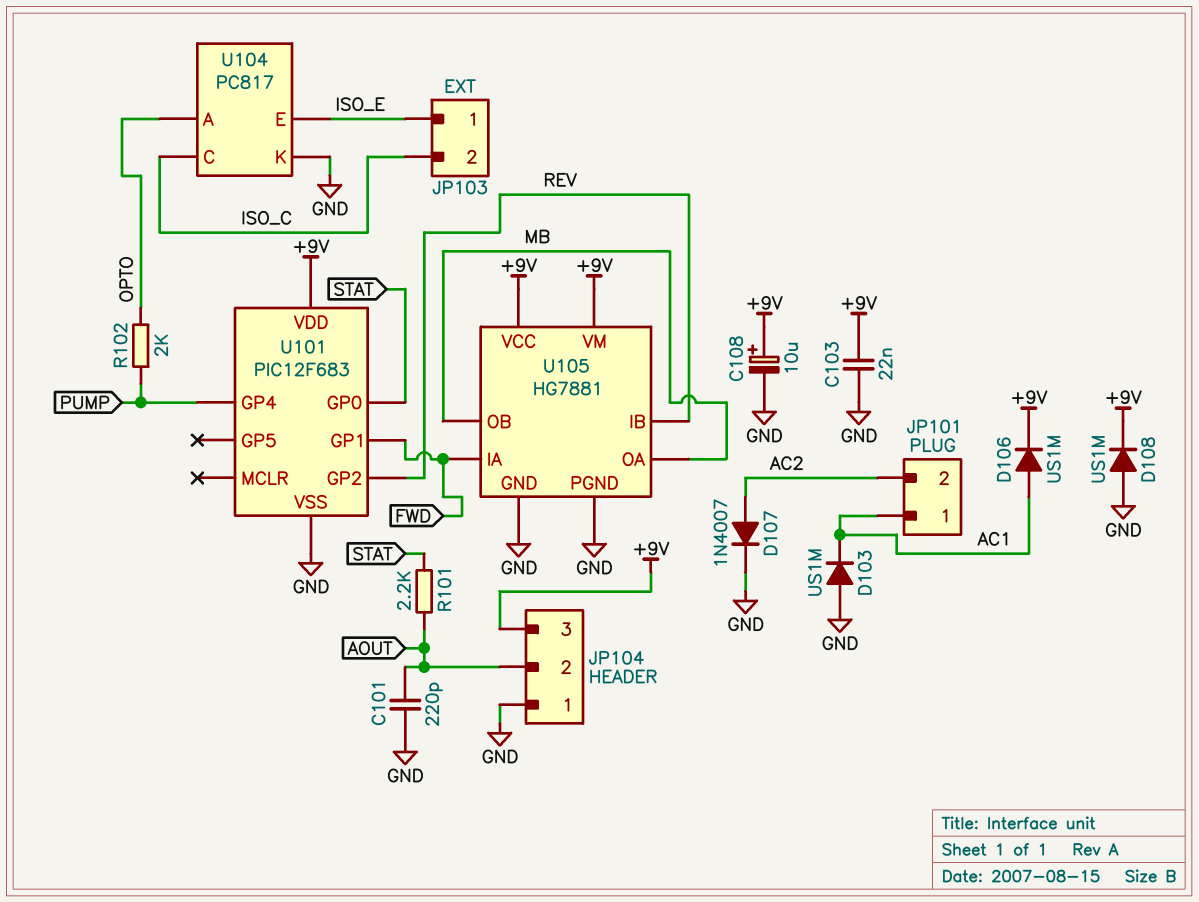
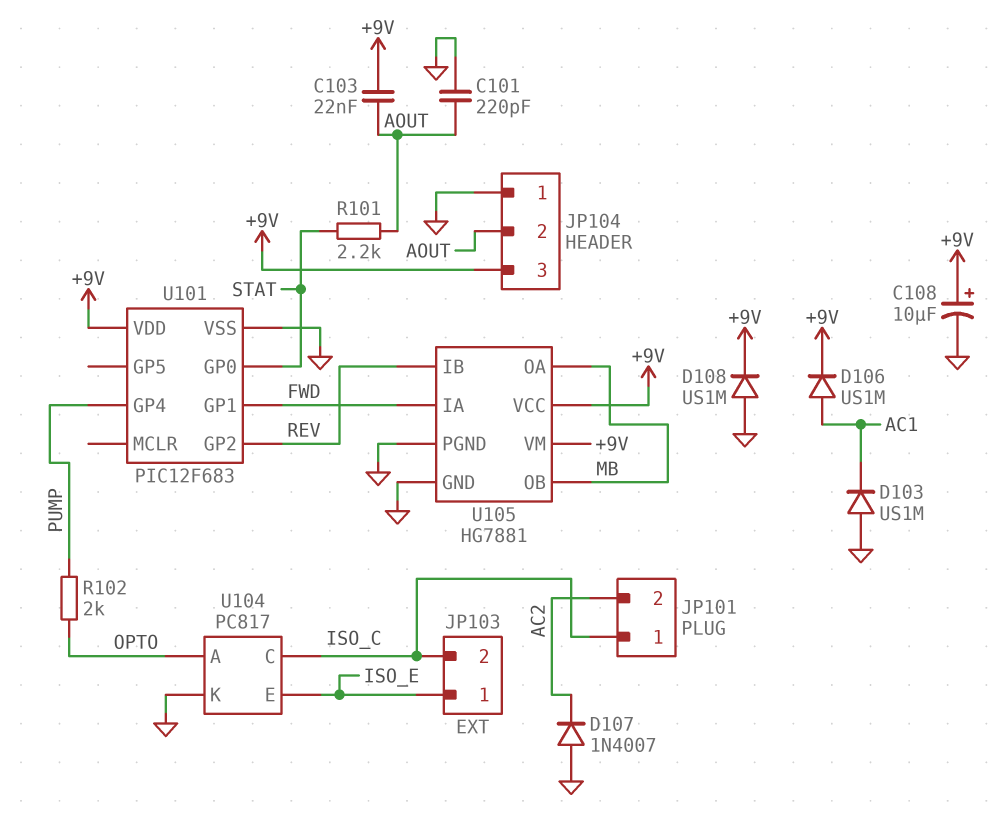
C103: 22nF (+9V, GND) -> 22nF (+9V, AOUT)
D107: diode 1N4007 (A AC2, K GND) -> diode 1N4007 (A GND, K AC2)
JP101 pin 1: AC1 -> ISO_C

